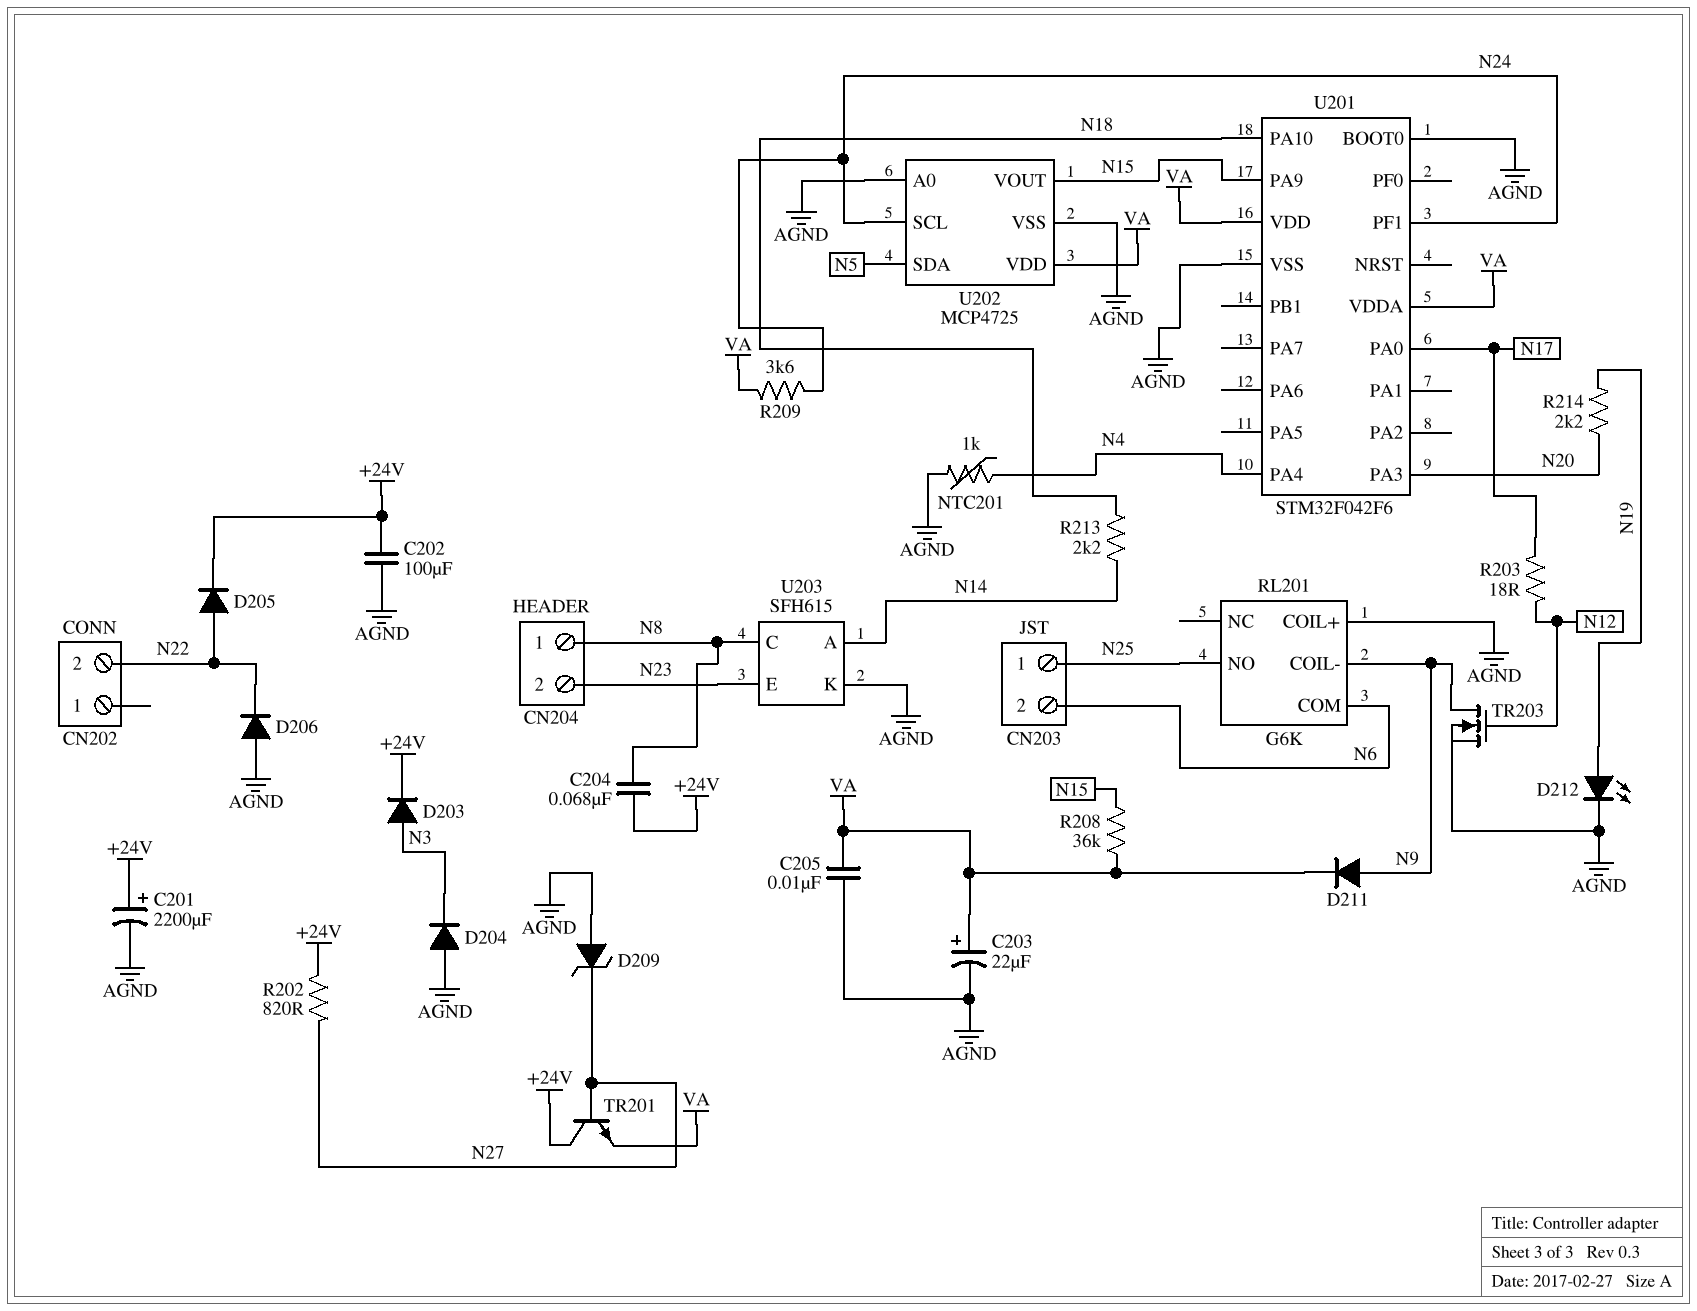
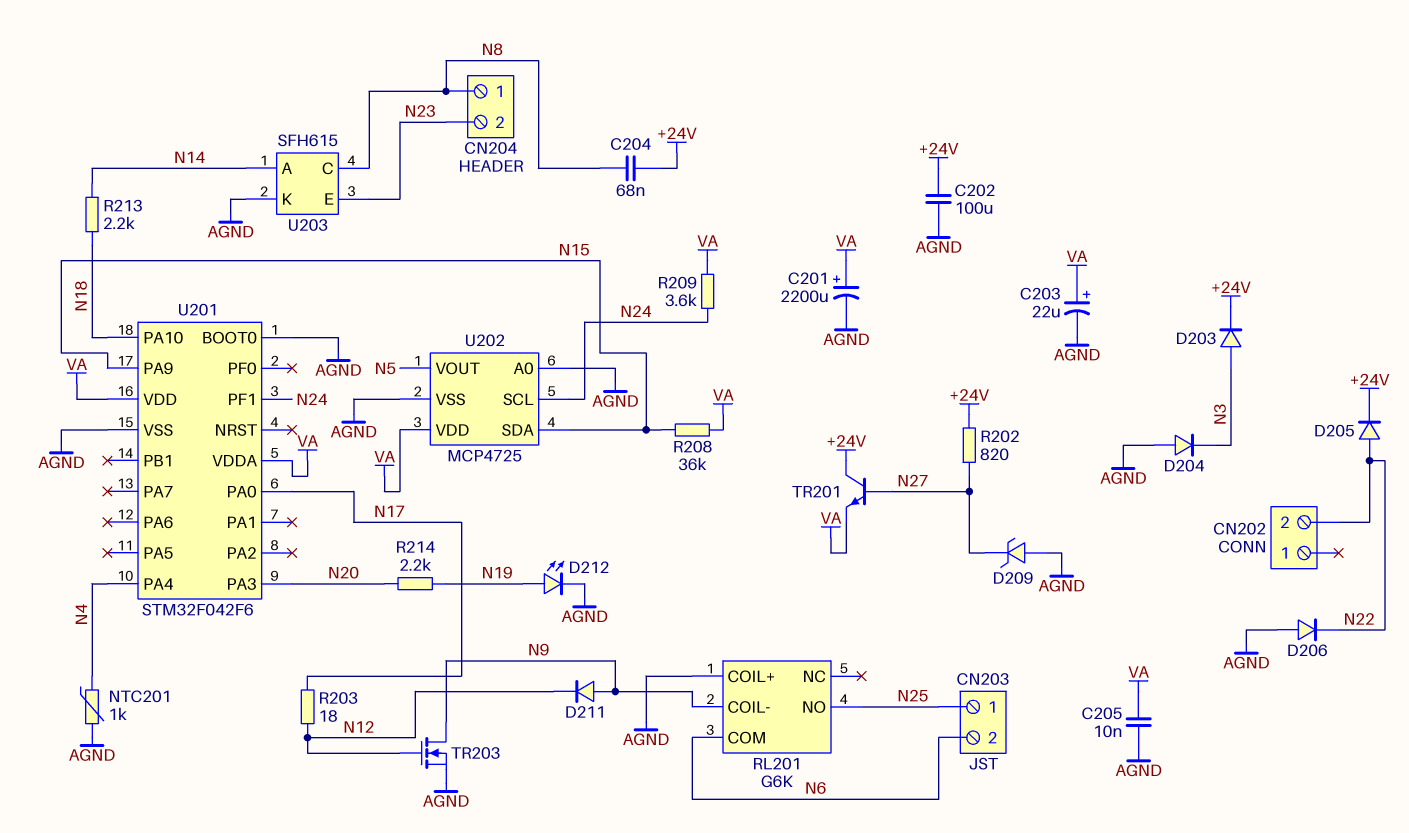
C201: 2200uF (plus +24V, minus AGND) -> 2200uF (plus VA, minus AGND)
D211: diode (A N9, K VA) -> diode (A N9, K N12)
U202 pin SDA: N5 -> N15
U202 pin VOUT: N15 -> N5

